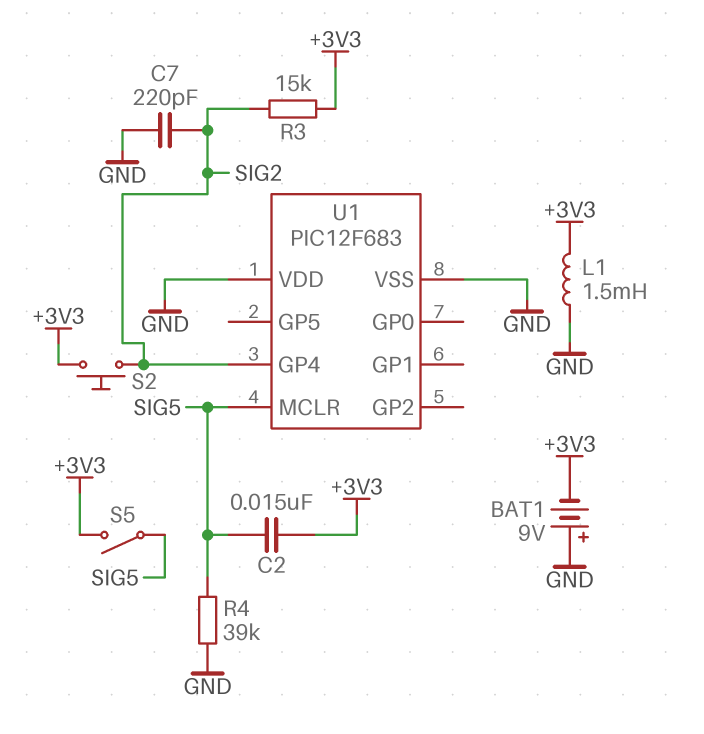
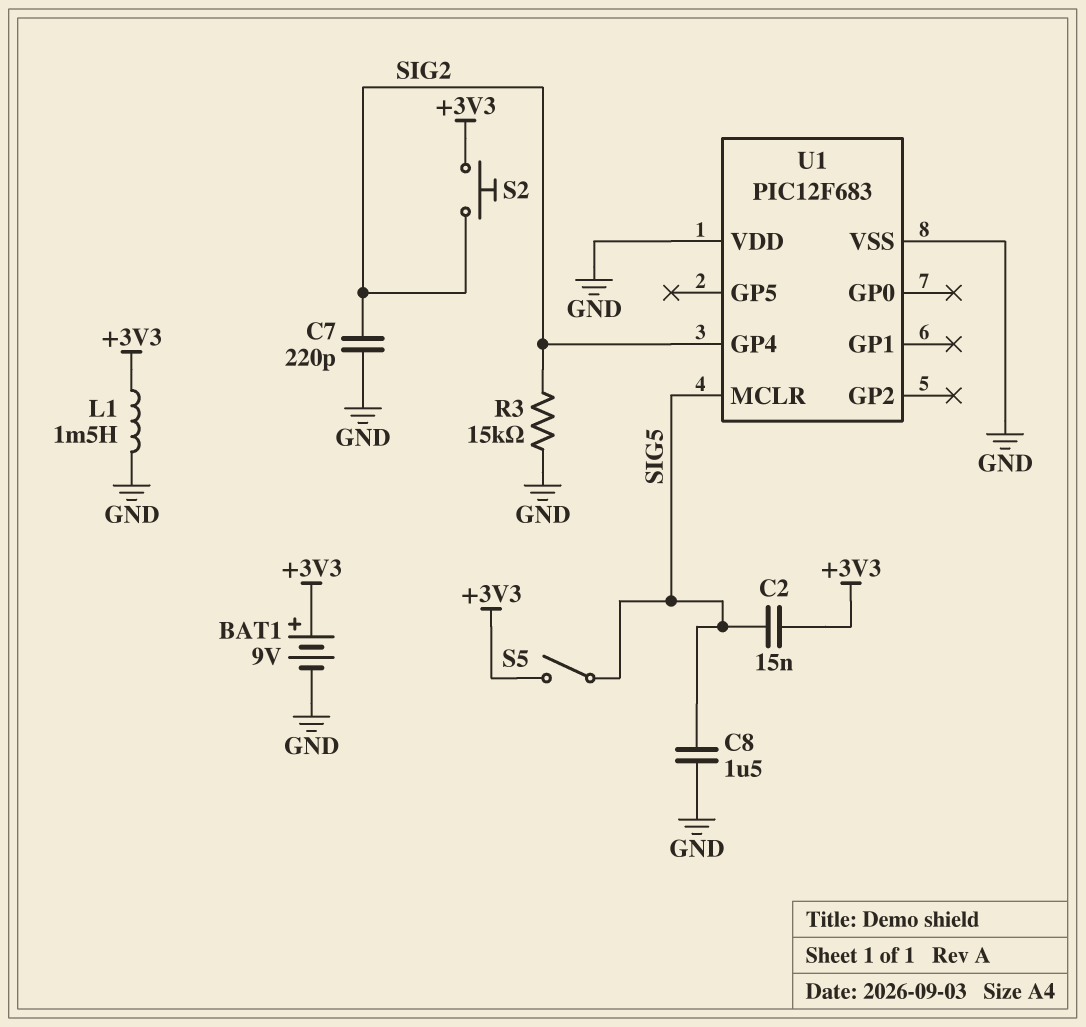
BAT1: 9V (plus GND, minus +3V3) -> 9V (plus +3V3, minus GND)
C8: none -> 1.5uF (GND, SIG5)
R3: 15k (+3V3, SIG2) -> 15k (GND, SIG2)
R4: 39k (GND, SIG5) -> none

